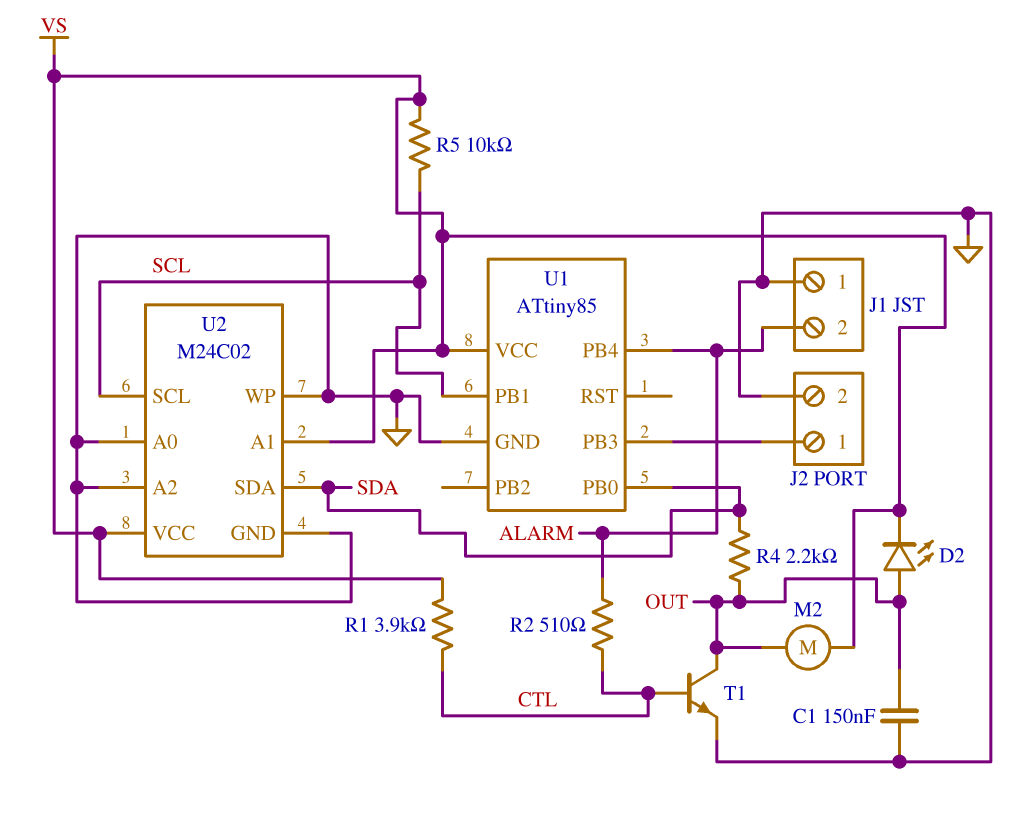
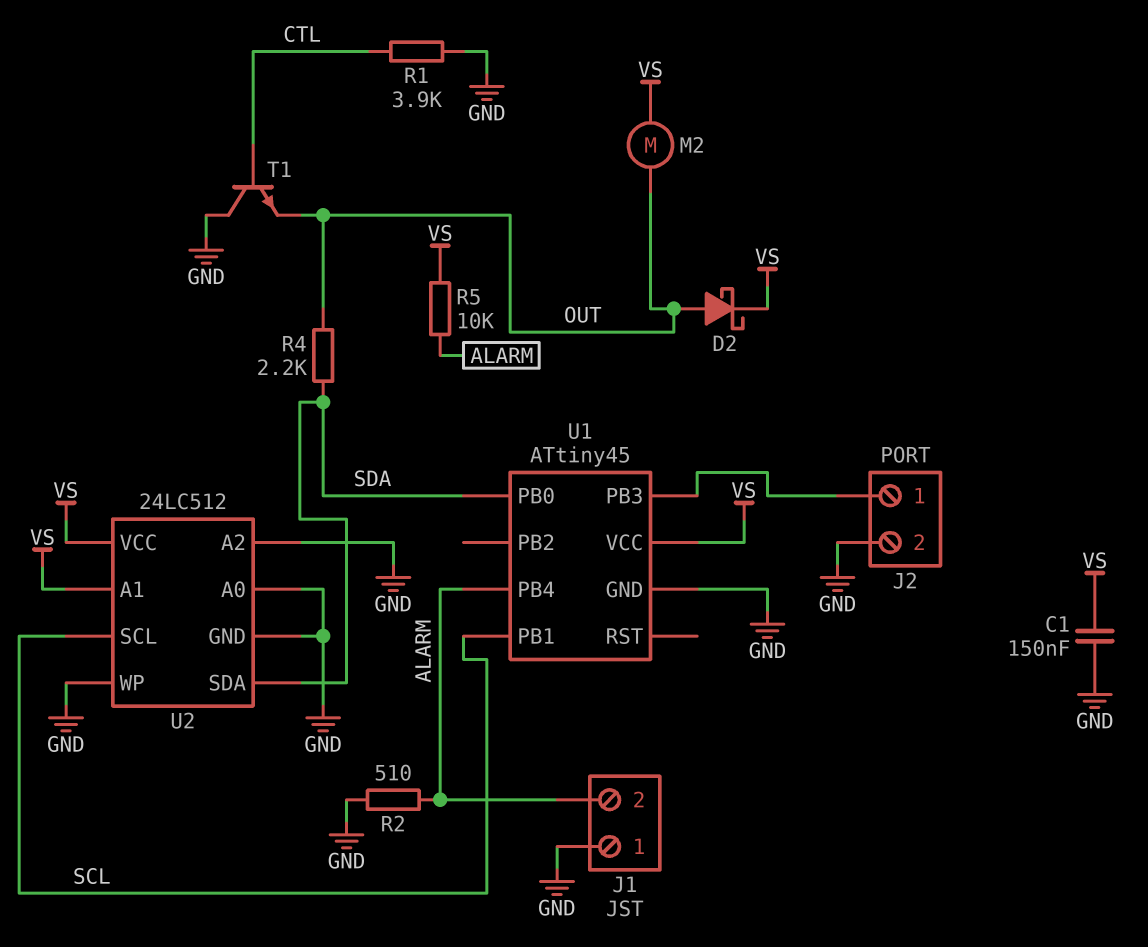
C1: 150nF (GND, OUT) -> 150nF (GND, VS)
D2: LED (A OUT, K VS) -> schottky (A OUT, K VS)
R1: 3.9k (CTL, VS) -> 3.9k (CTL, GND)
R2: 510 (ALARM, CTL) -> 510 (ALARM, GND)
R5: 10k (SCL, VS) -> 10k (ALARM, VS)
T1: NPN (B CTL, C OUT, E GND) -> NPN (B CTL, C GND, E OUT)
U1: ATtiny85 -> ATtiny45
U2: M24C02 -> 24LC512

